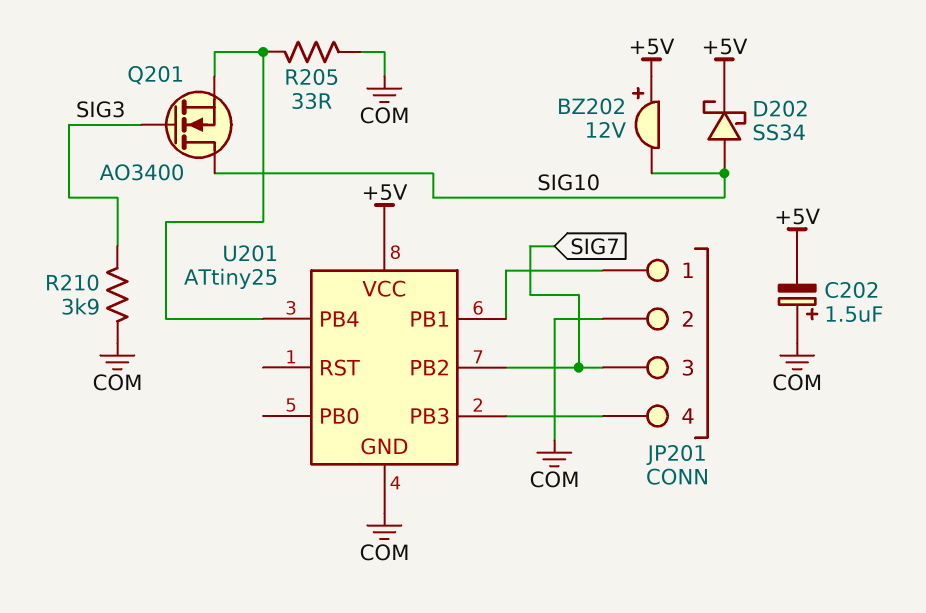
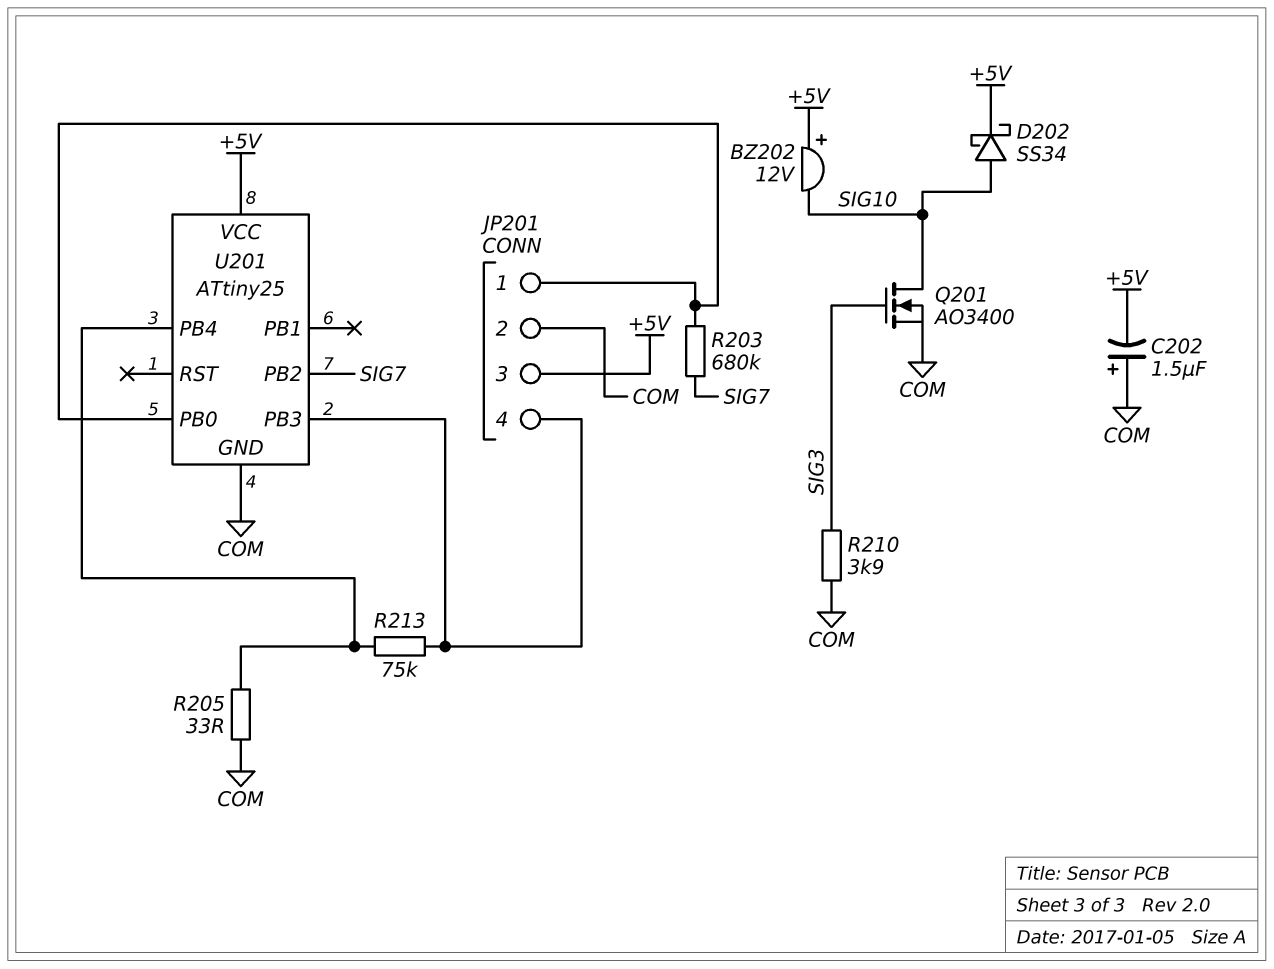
JP201 pin 3: SIG7 -> +5V
Q201: NMOS AO3400 (G SIG3, D SIG10, S U201/PB4) -> NMOS AO3400 (G SIG3, D SIG10, S COM)
R203: none -> 680k (JP201/1, SIG7)
R213: none -> 75k (JP201/4, U201/PB4)
U201 pin PB0: none -> JP201/1
U201 pin PB1: JP201/1 -> none

